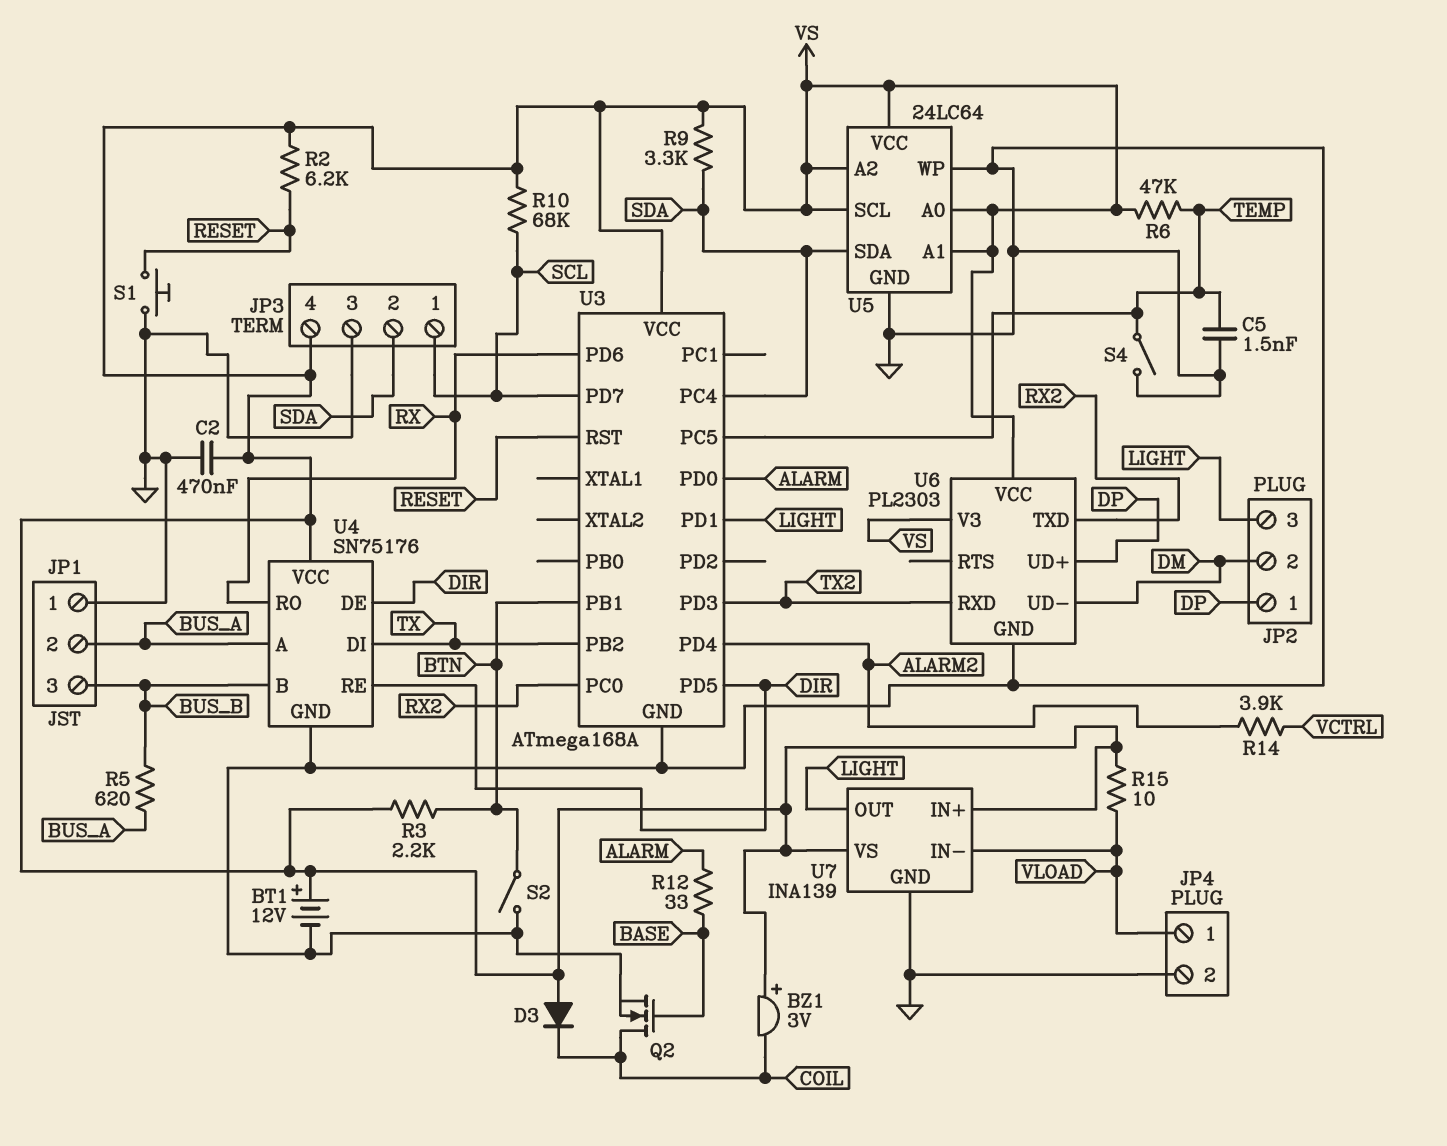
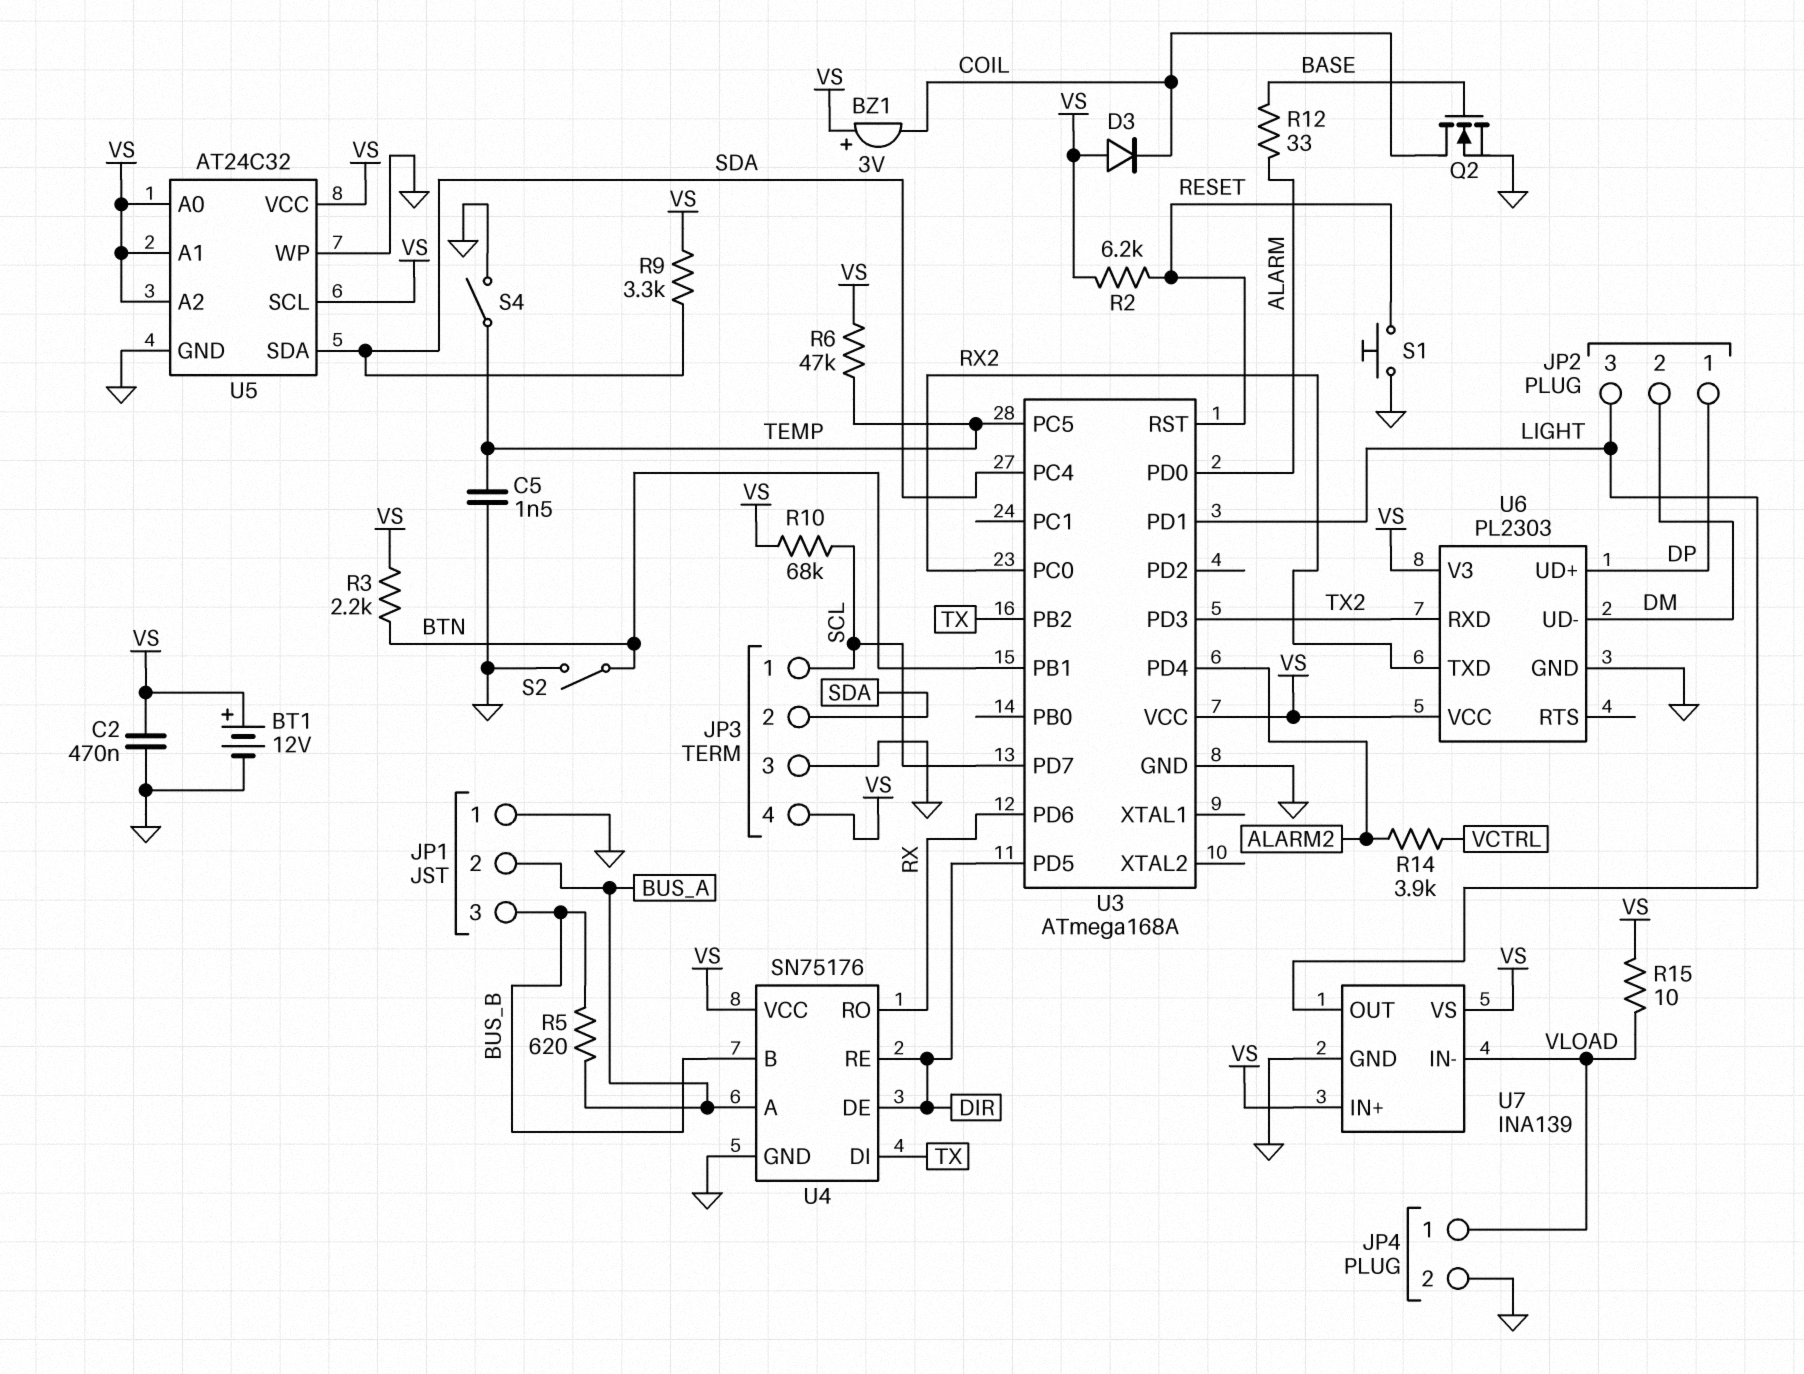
U5: 24LC64 -> AT24C32

